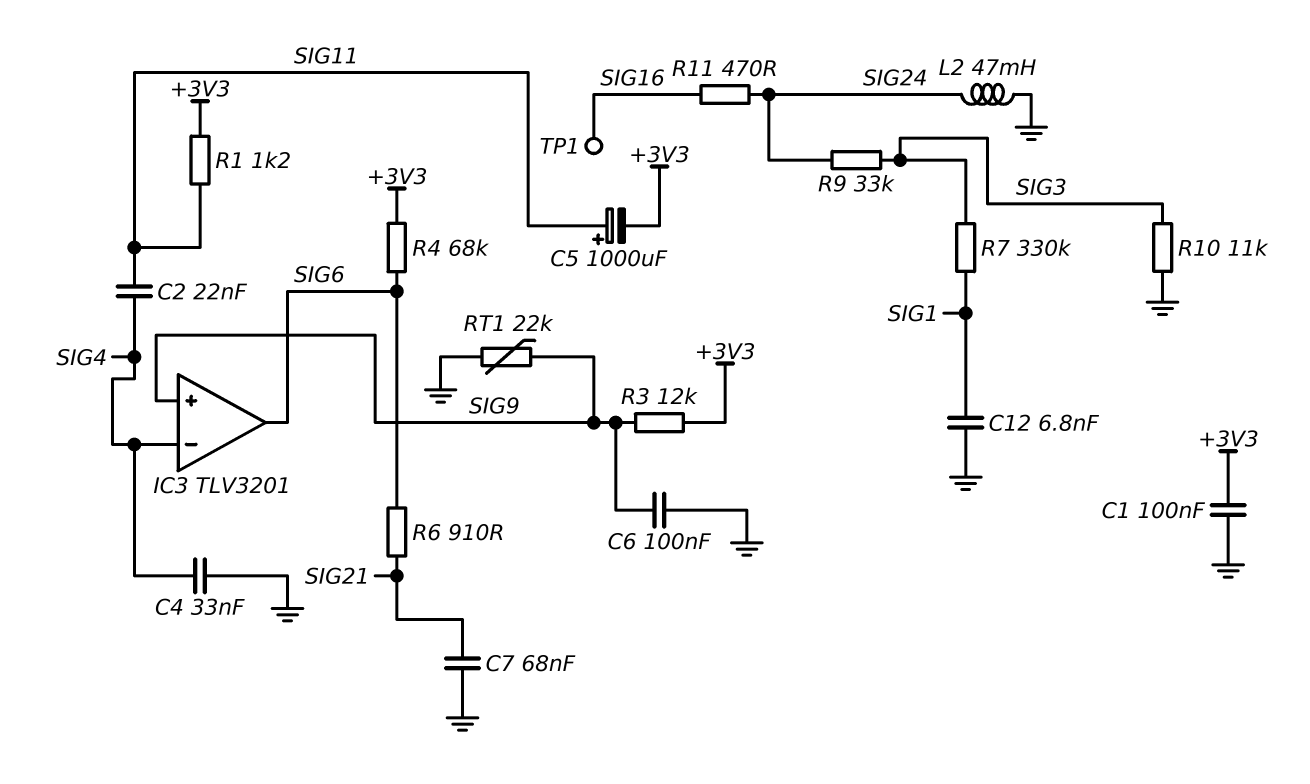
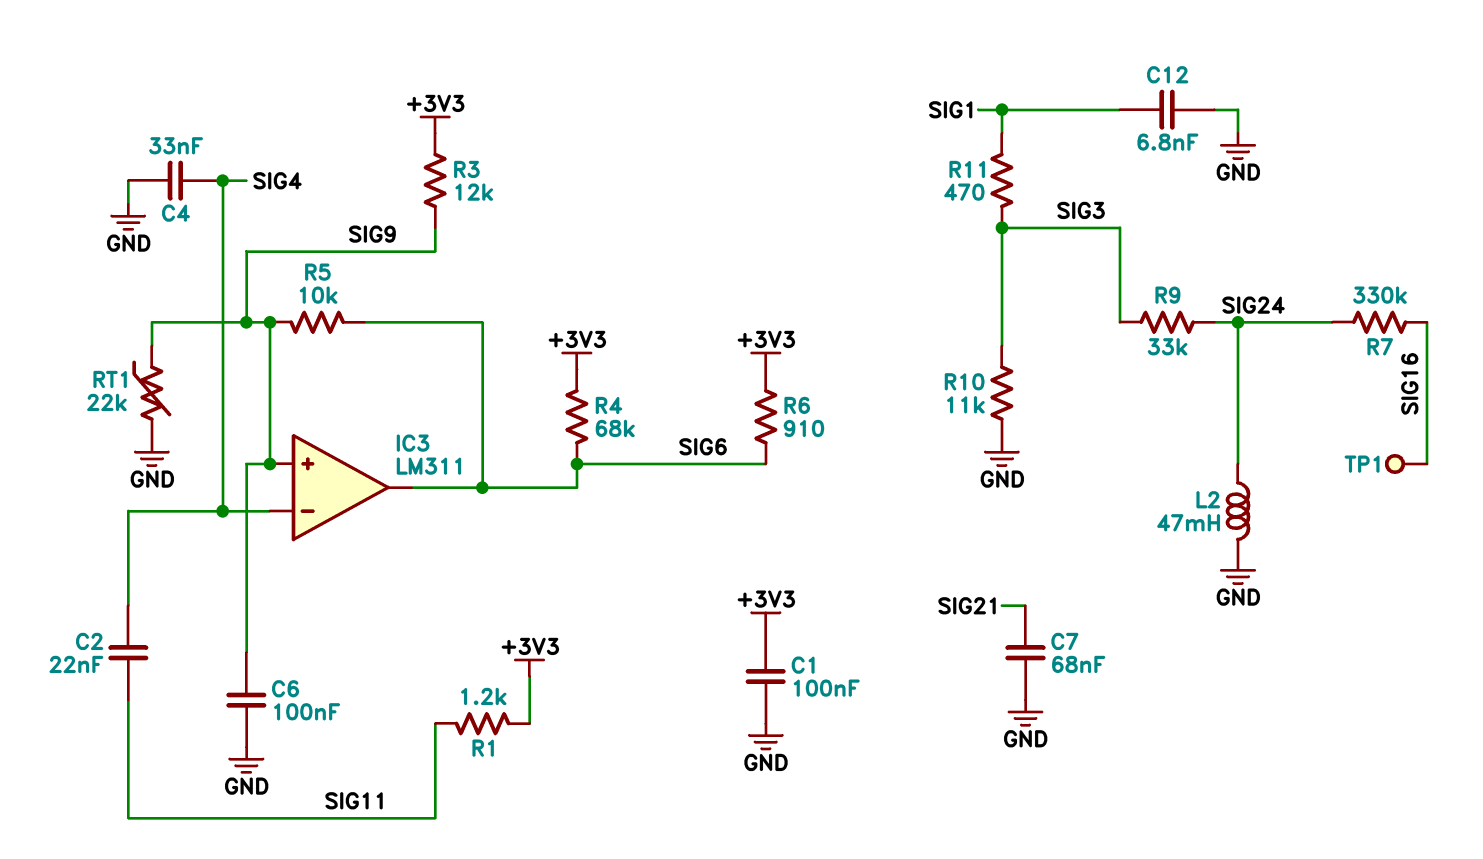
C5: 1000uF (plus SIG11, minus +3V3) -> none
IC3: TLV3201 -> LM311
R5: none -> 10k (SIG6, SIG9)
R6: 910 (SIG6, SIG21) -> 910 (+3V3, SIG6)
R7: 330k (SIG1, SIG3) -> 330k (SIG16, SIG24)
R11: 470 (SIG16, SIG24) -> 470 (SIG1, SIG3)

